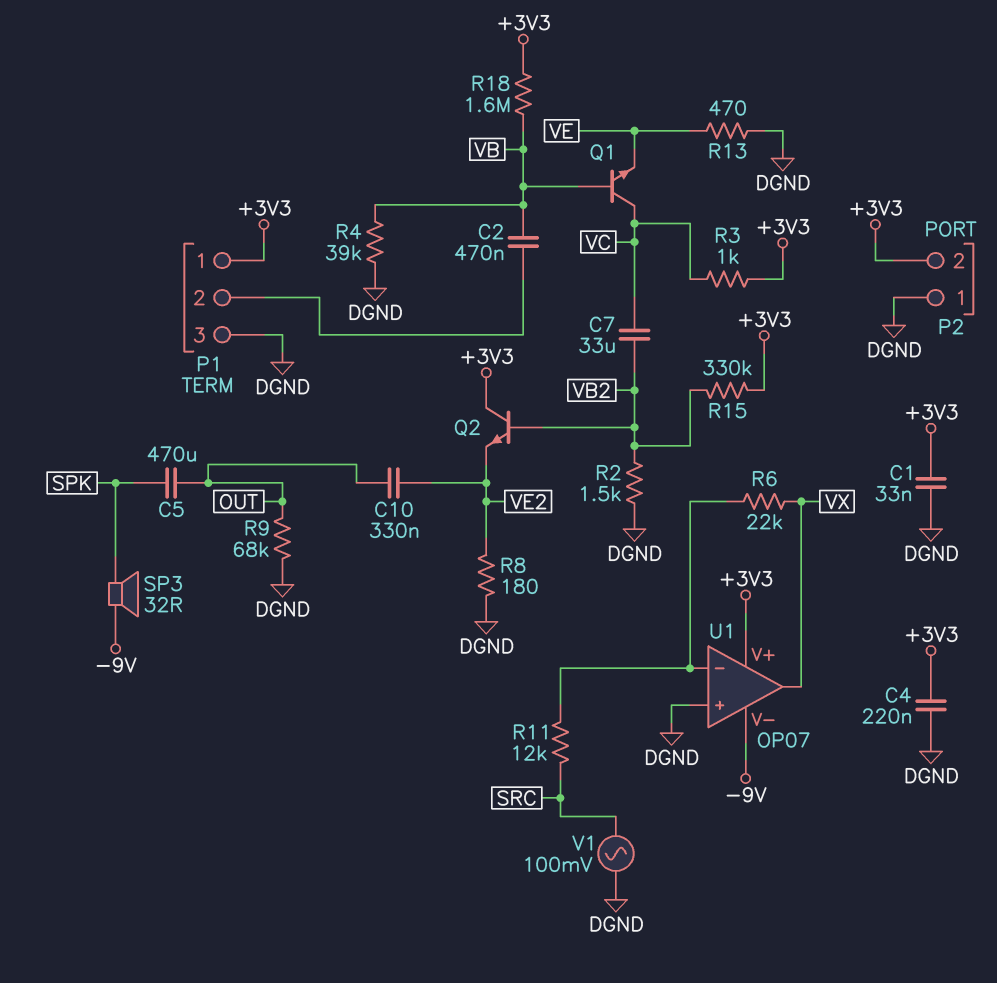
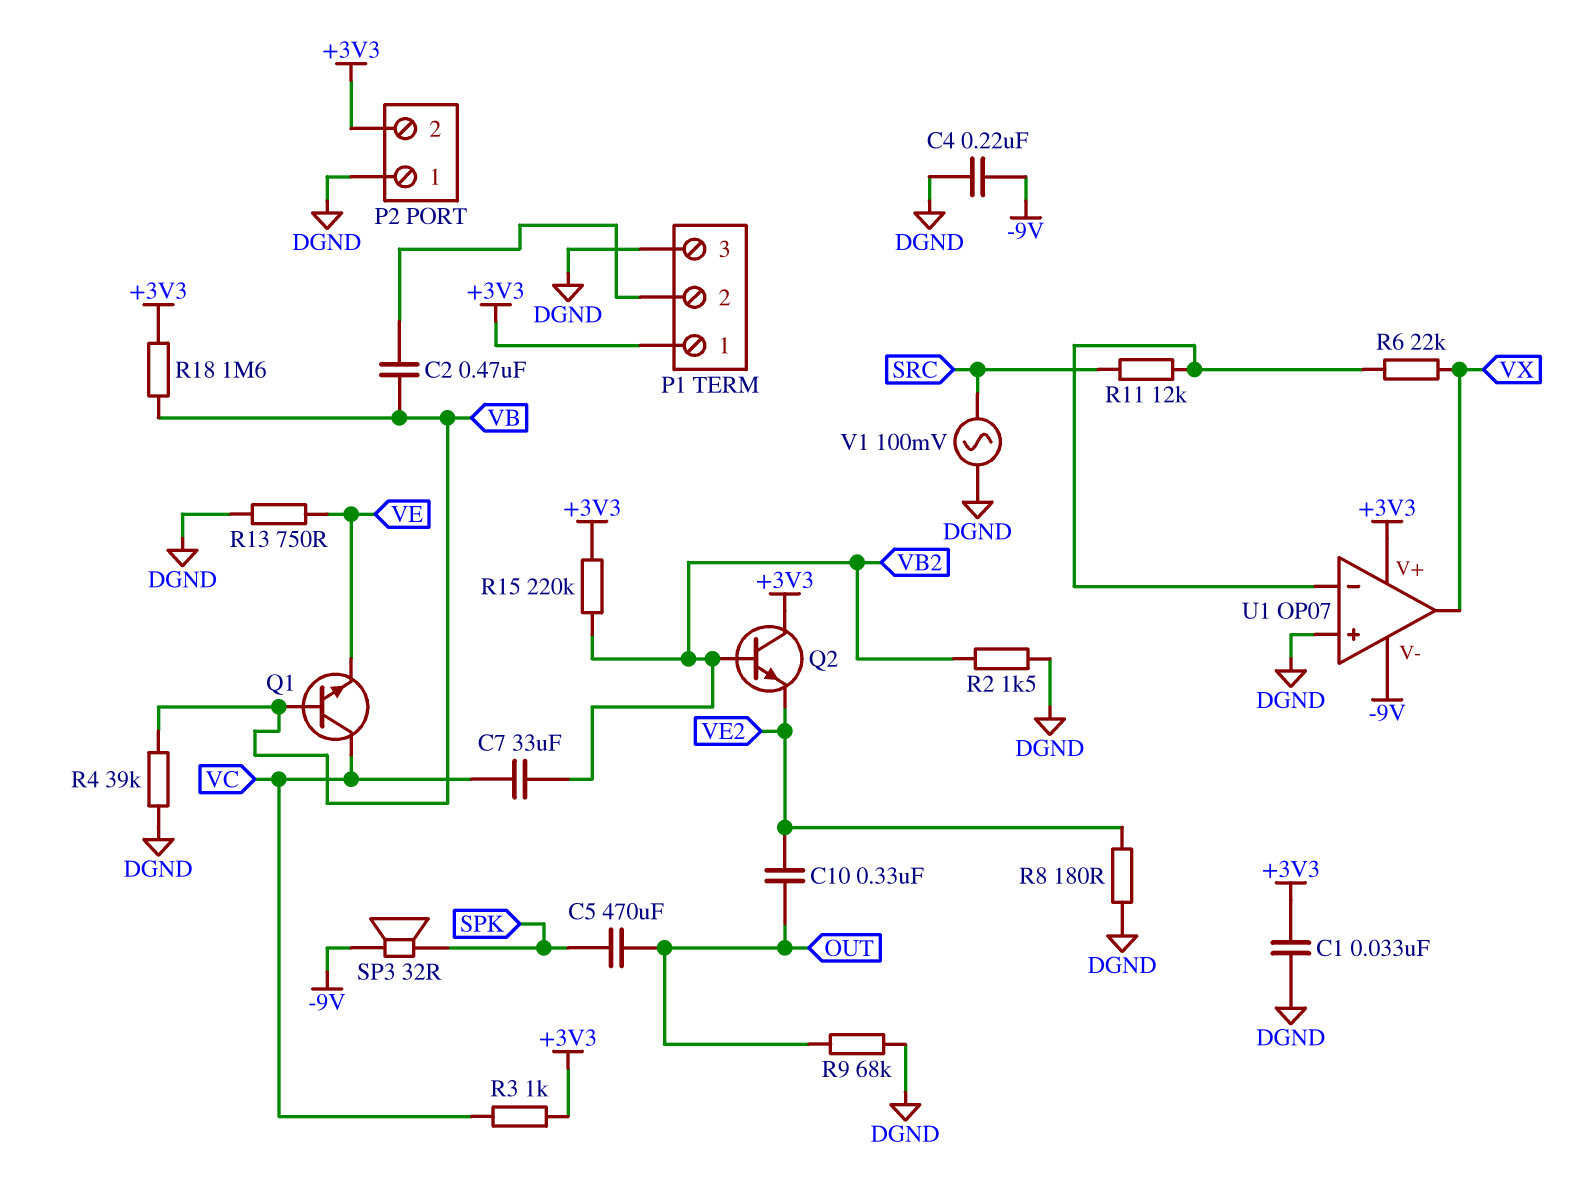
C4: 220nF (+3V3, DGND) -> 220nF (-9V, DGND)
R13: 470 (DGND, VE) -> 750 (DGND, VE)
R15: 330k (+3V3, VB2) -> 220k (+3V3, VB2)

